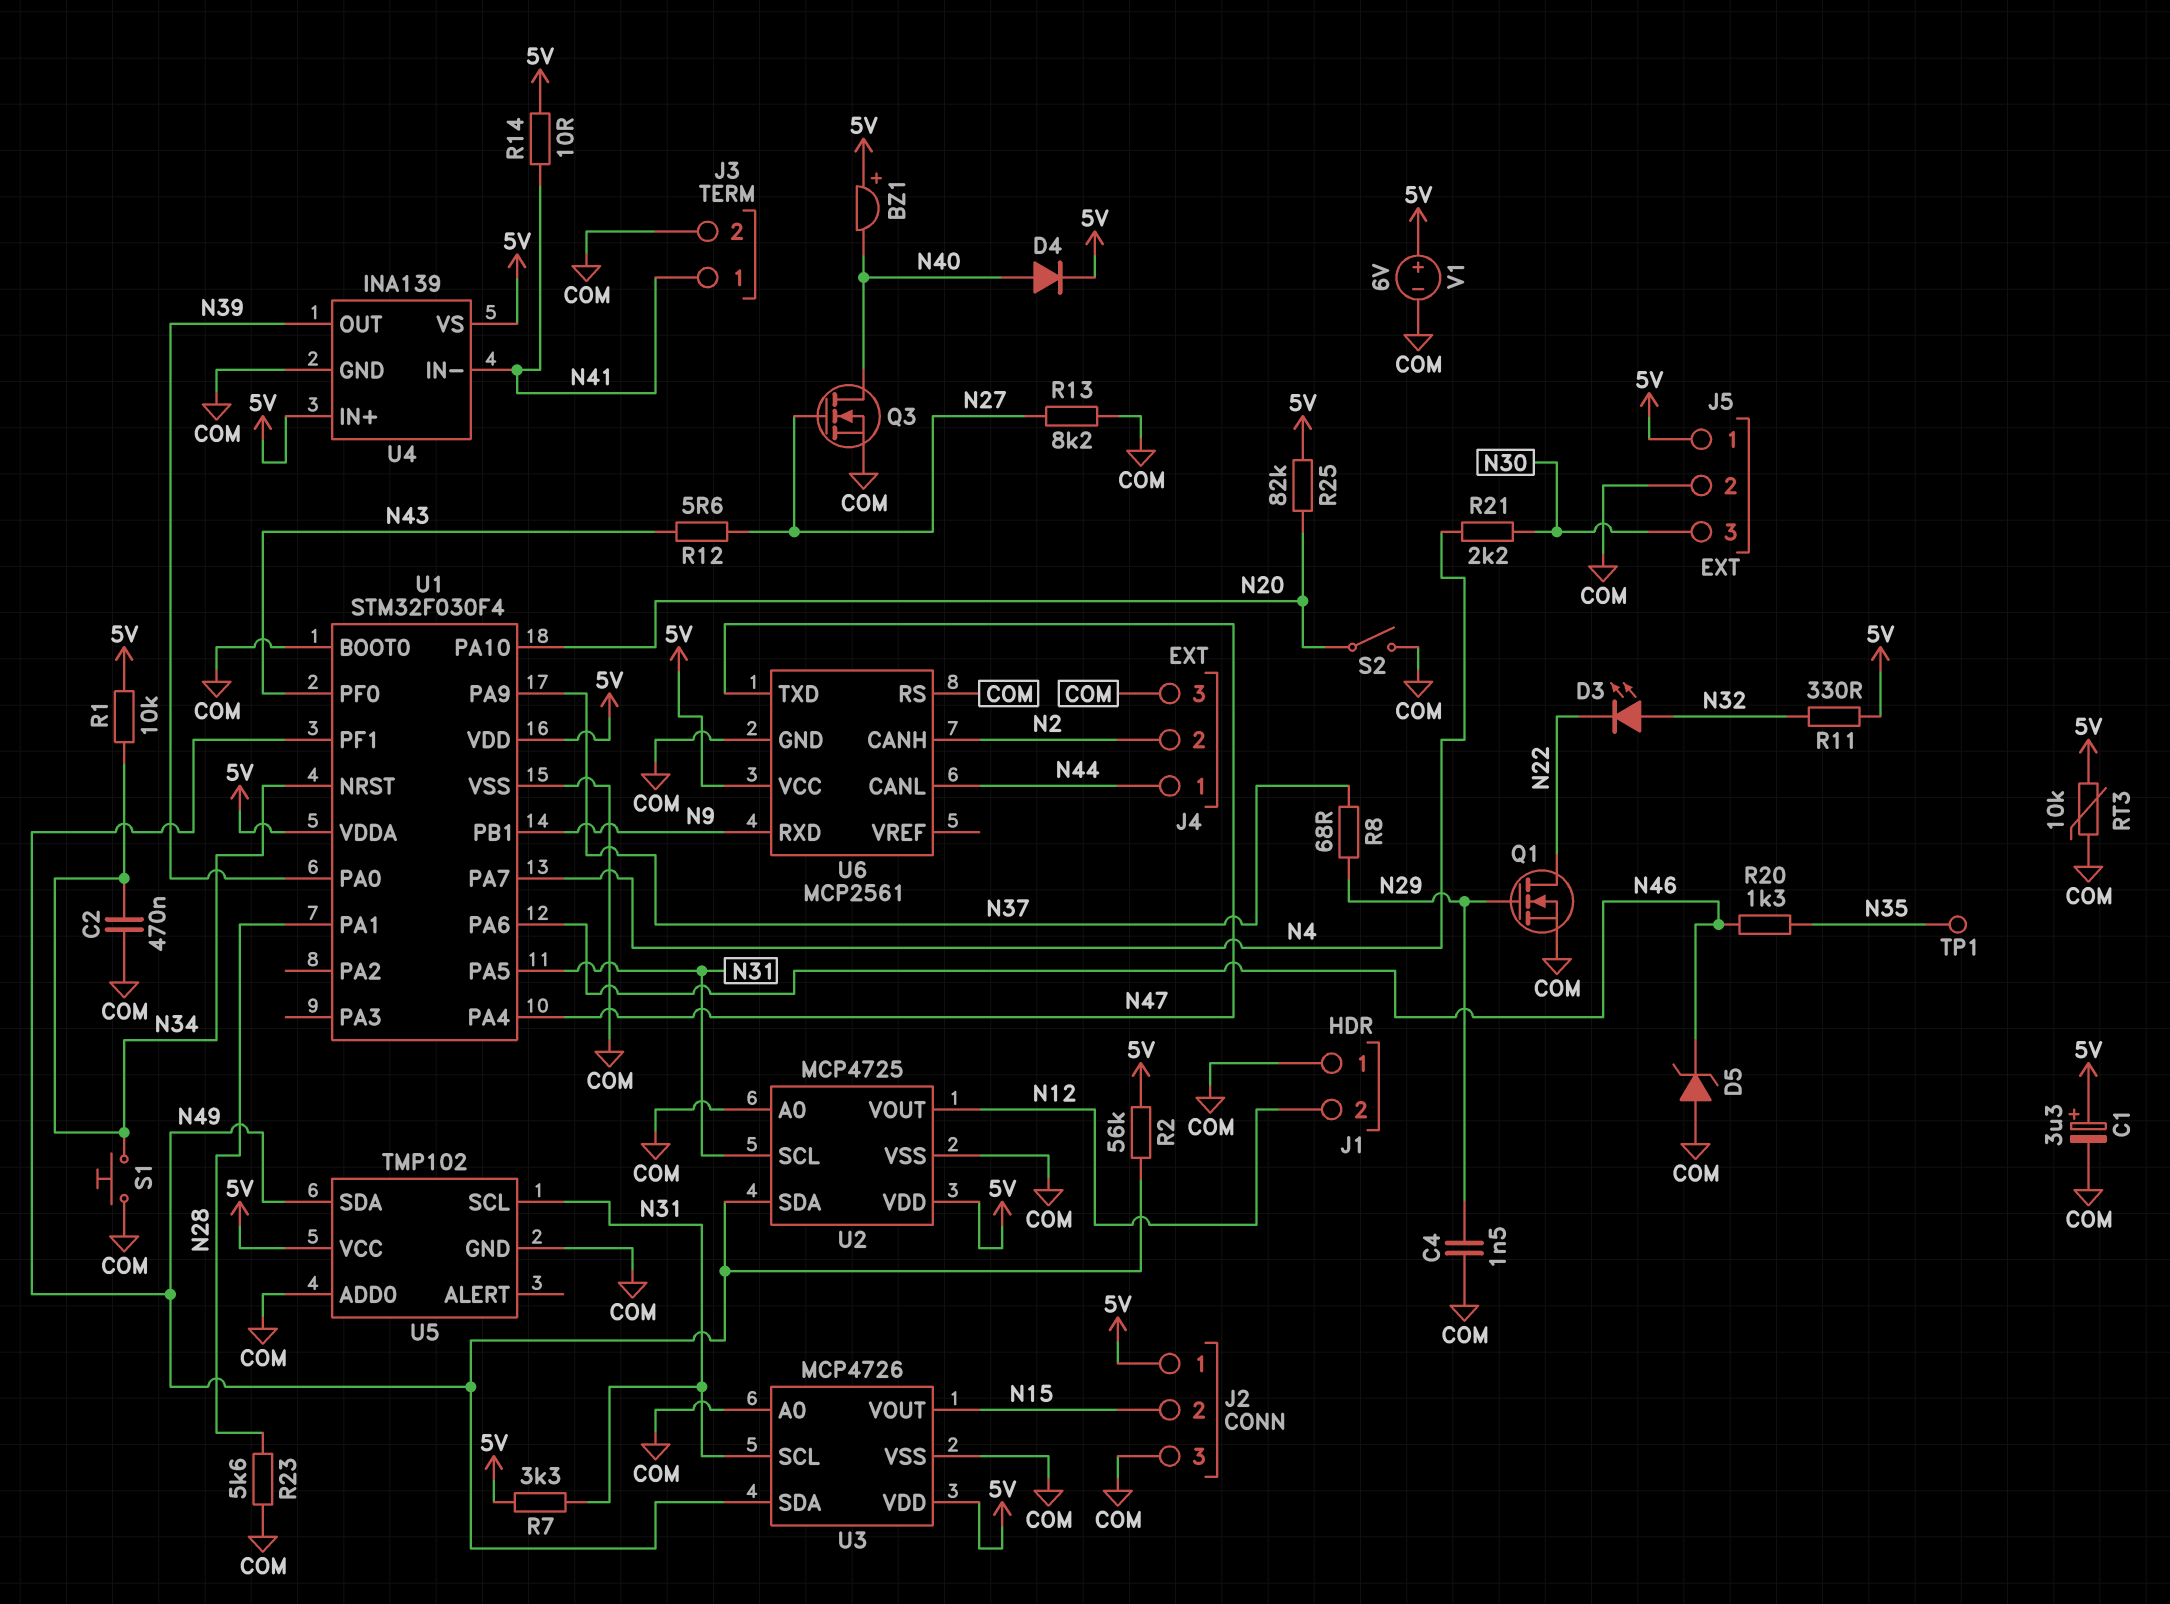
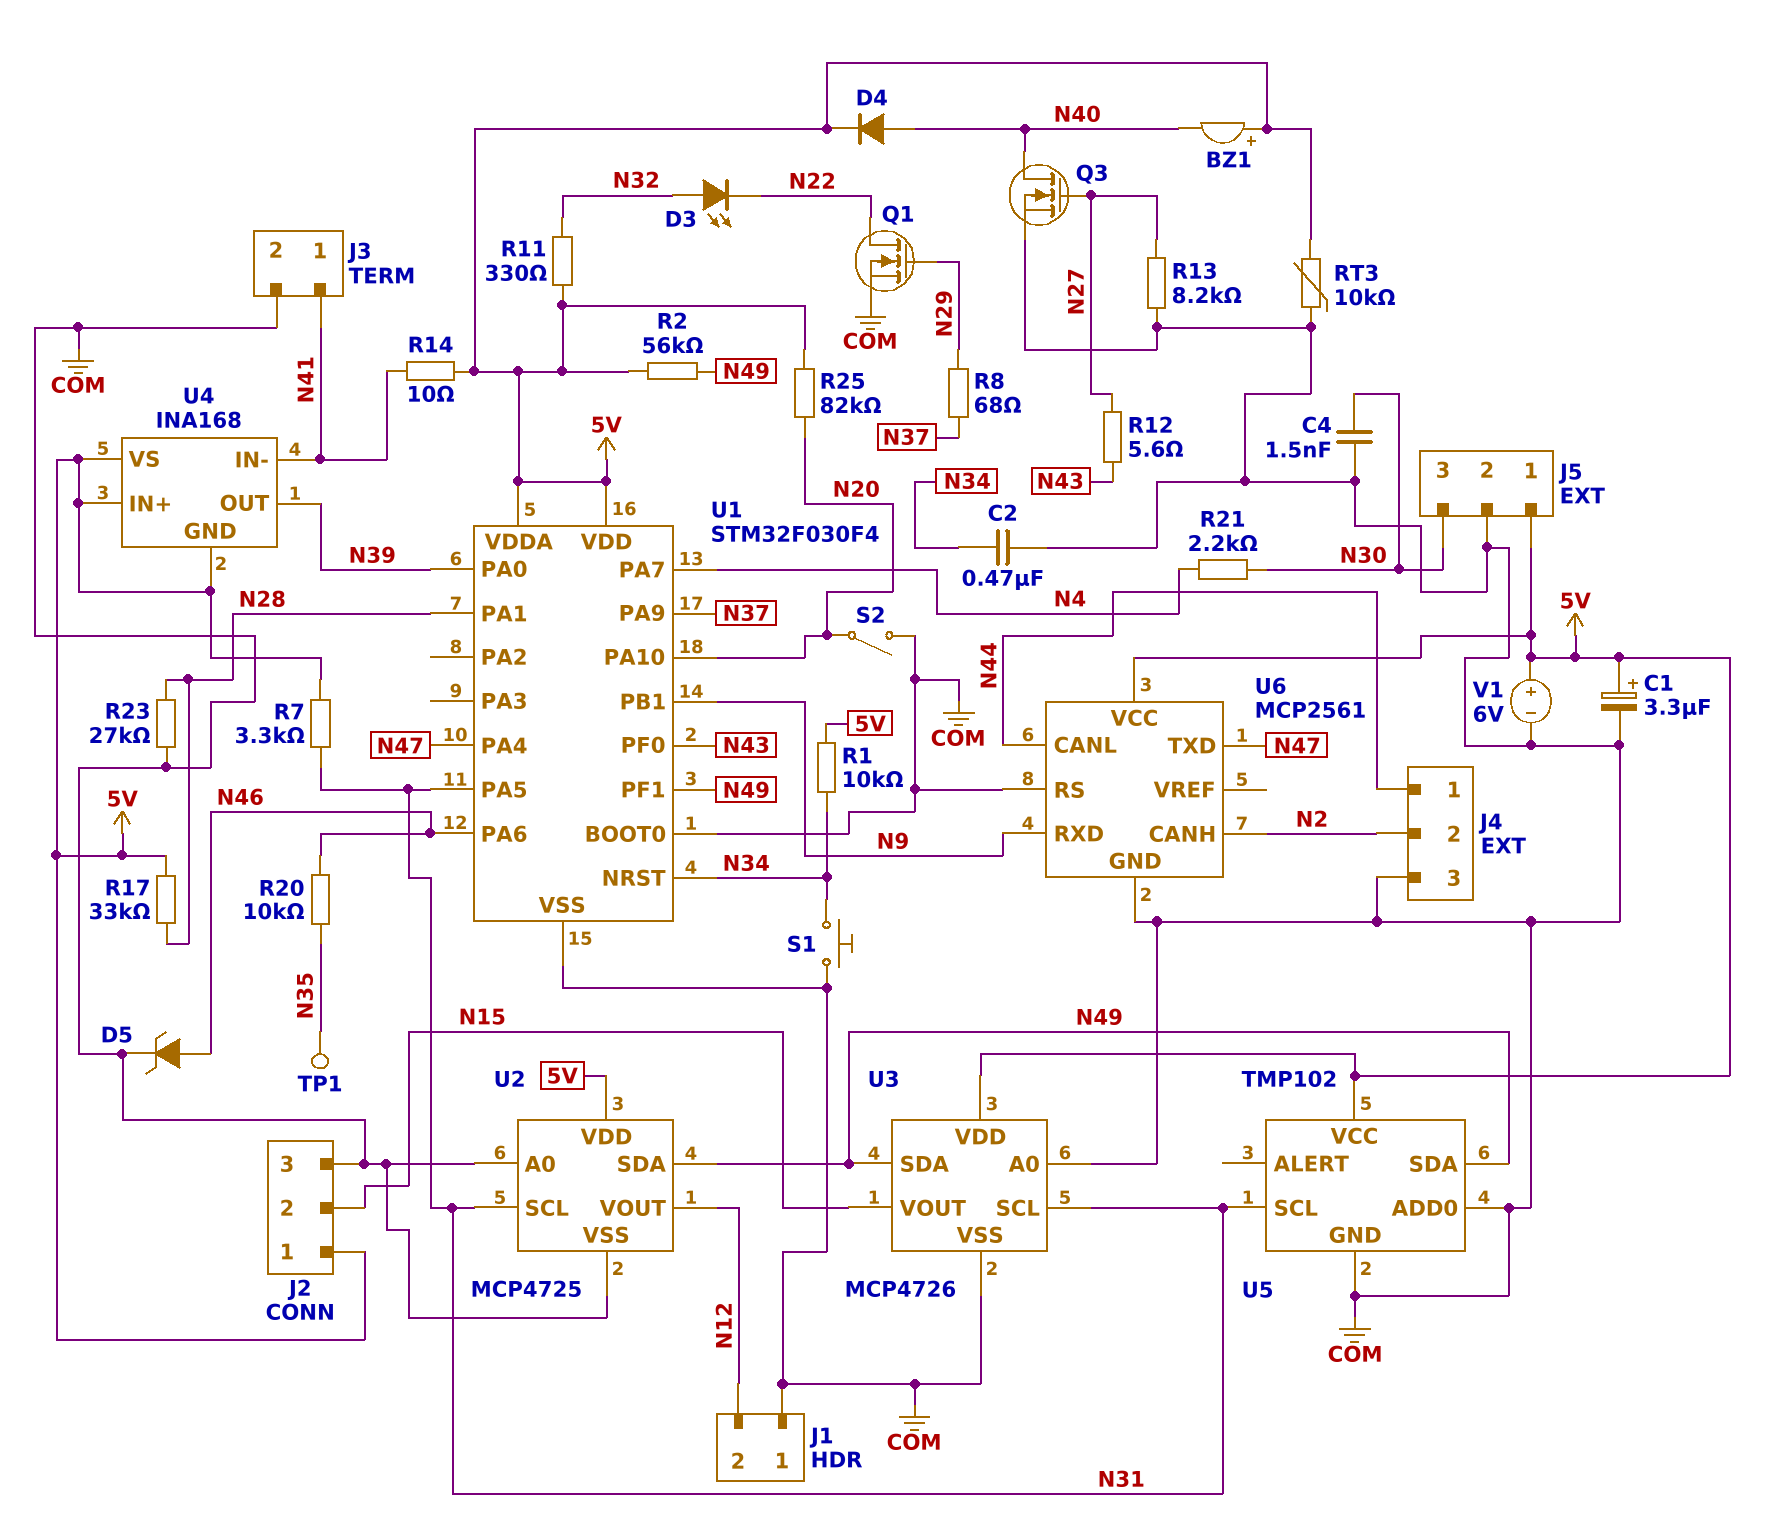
C4: 1.5nF (COM, N29) -> 1.5nF (COM, N30)
D5: zener (A COM, K N46) -> zener (A N46, K COM)
R17: none -> 33k (5V, N28)
R20: 1.3k (N35, N46) -> 10k (N35, N46)
R23: 5.6k (COM, N28) -> 27k (COM, N28)
U4: INA139 -> INA168
U4 pin GND: COM -> 5V

